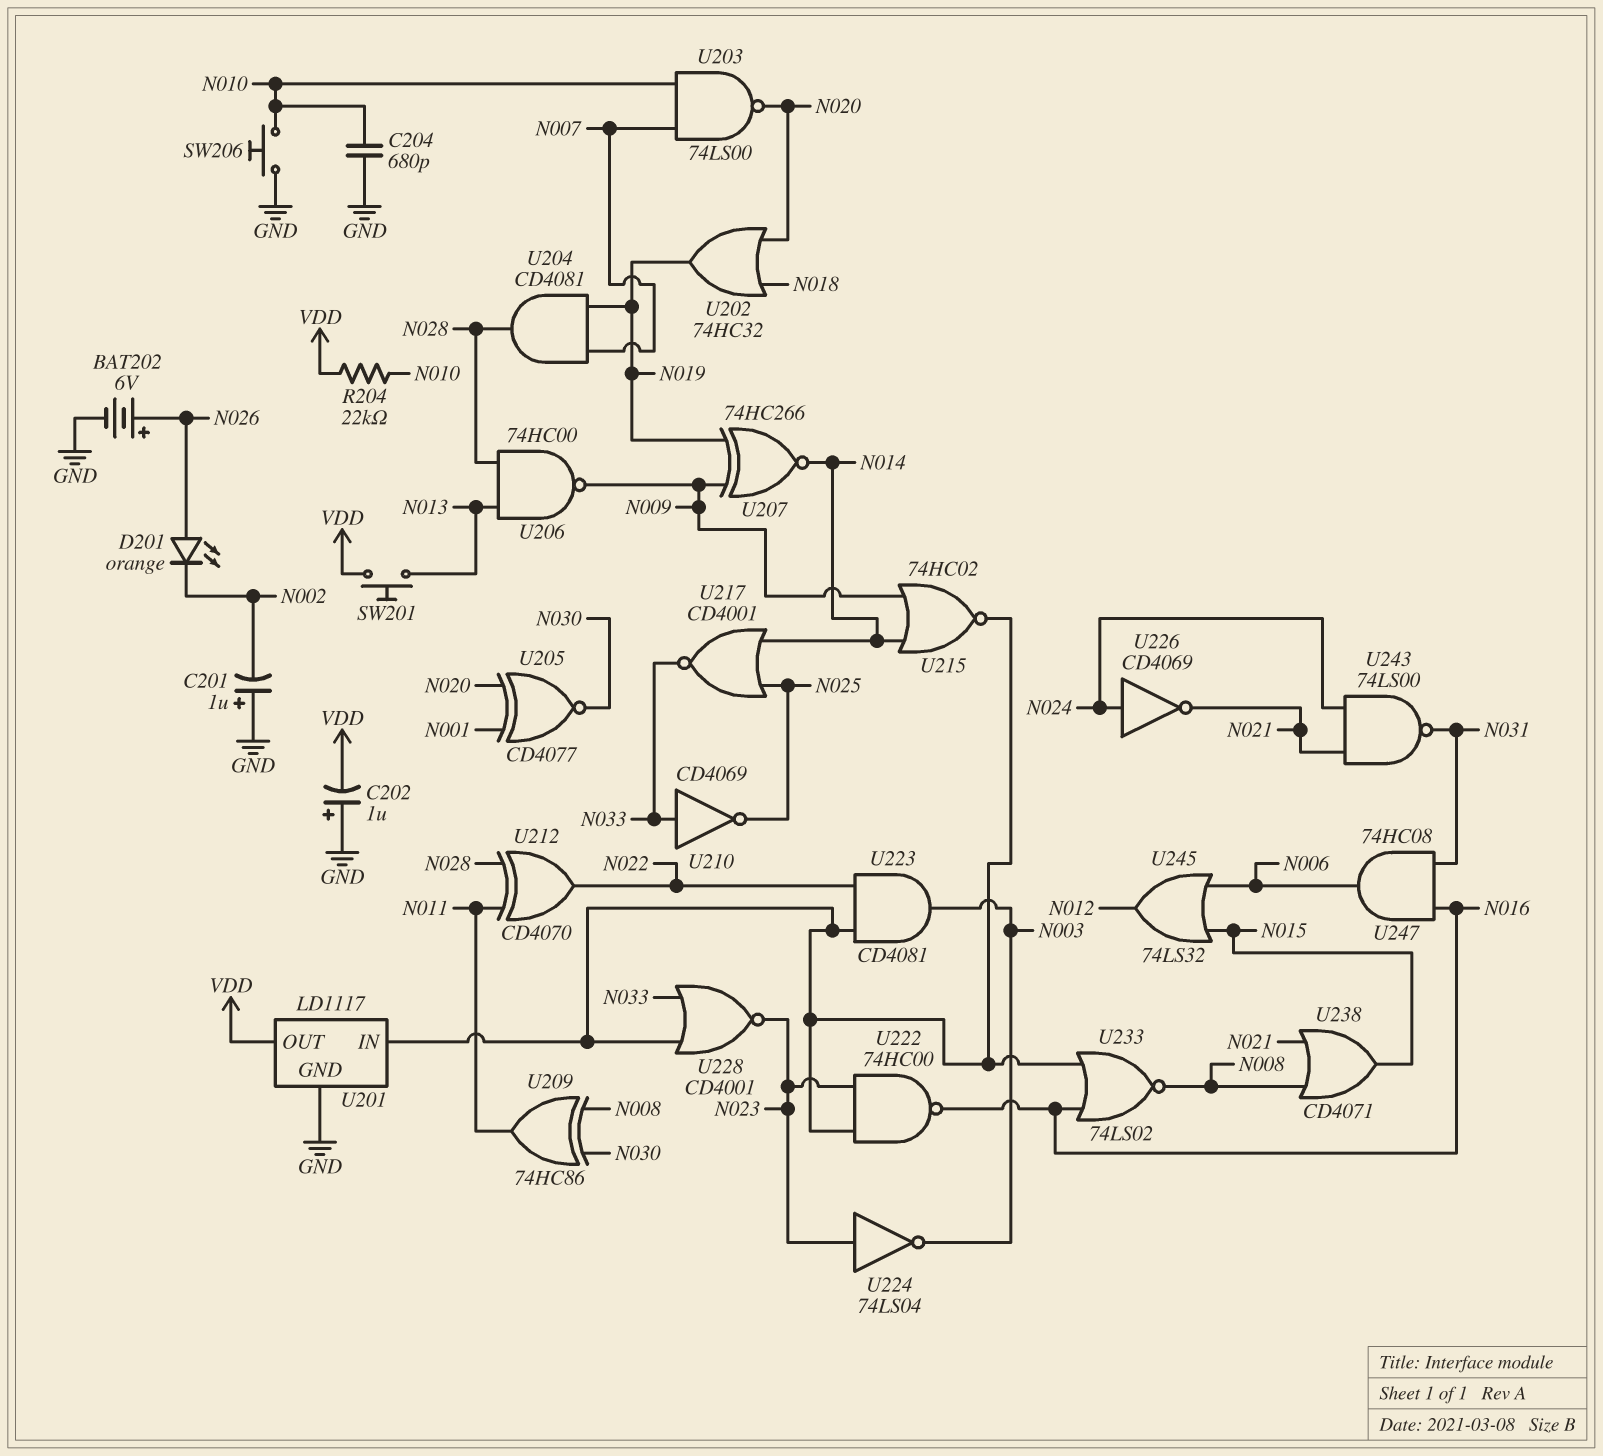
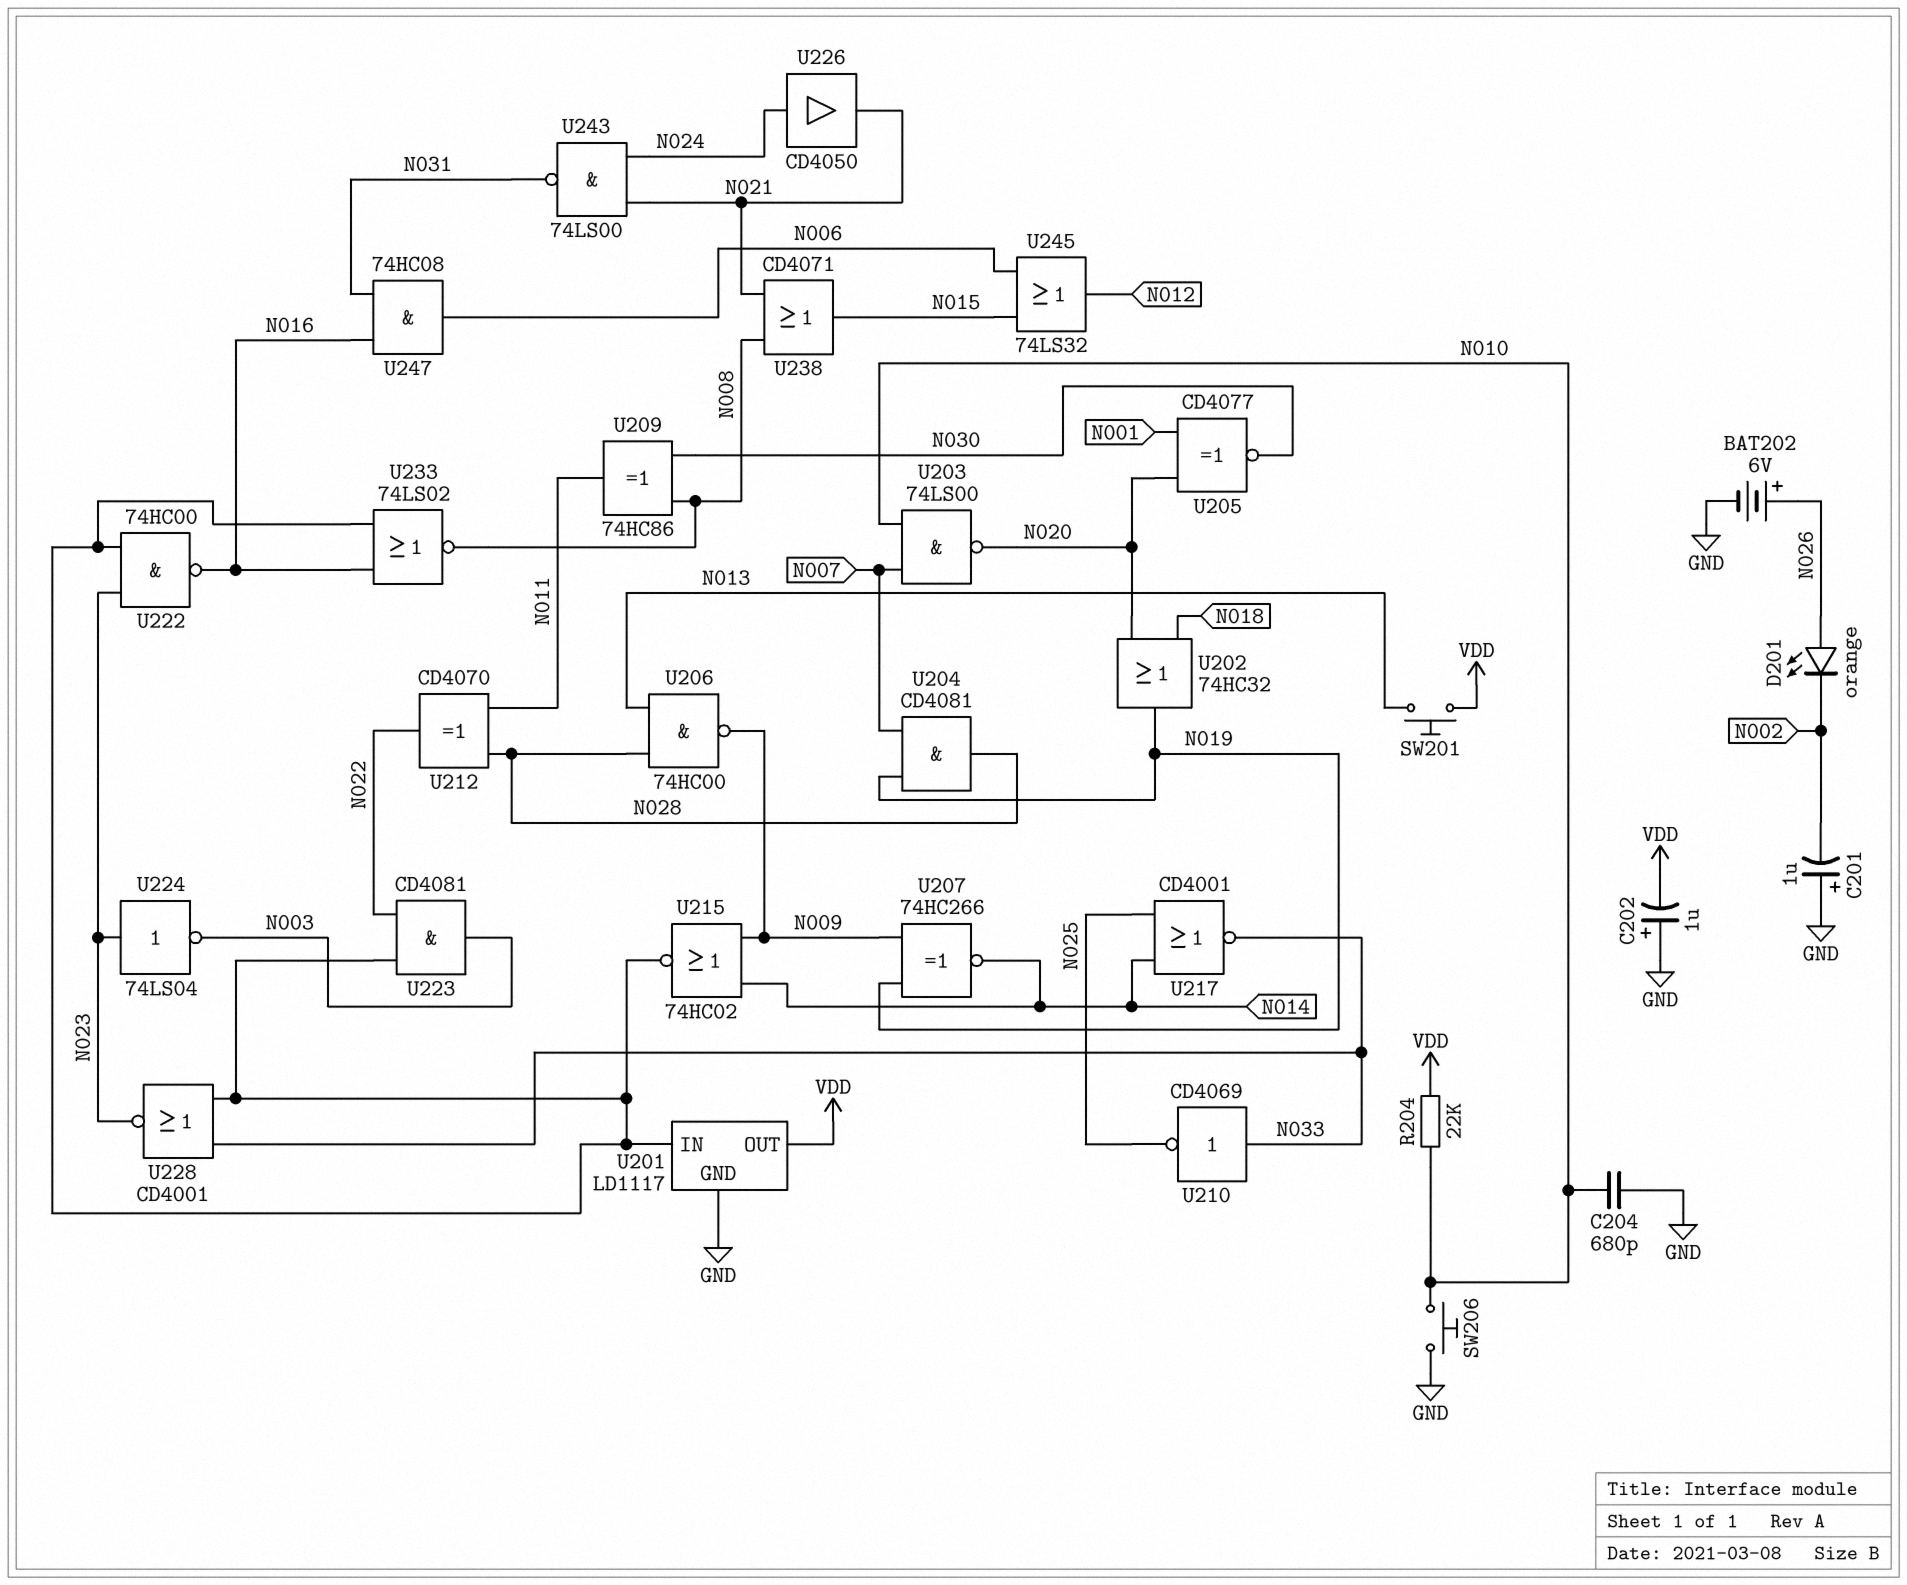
U226: NOT CD4069 (in N024, out N021) -> buffer CD4050 (in N024, out N021)

